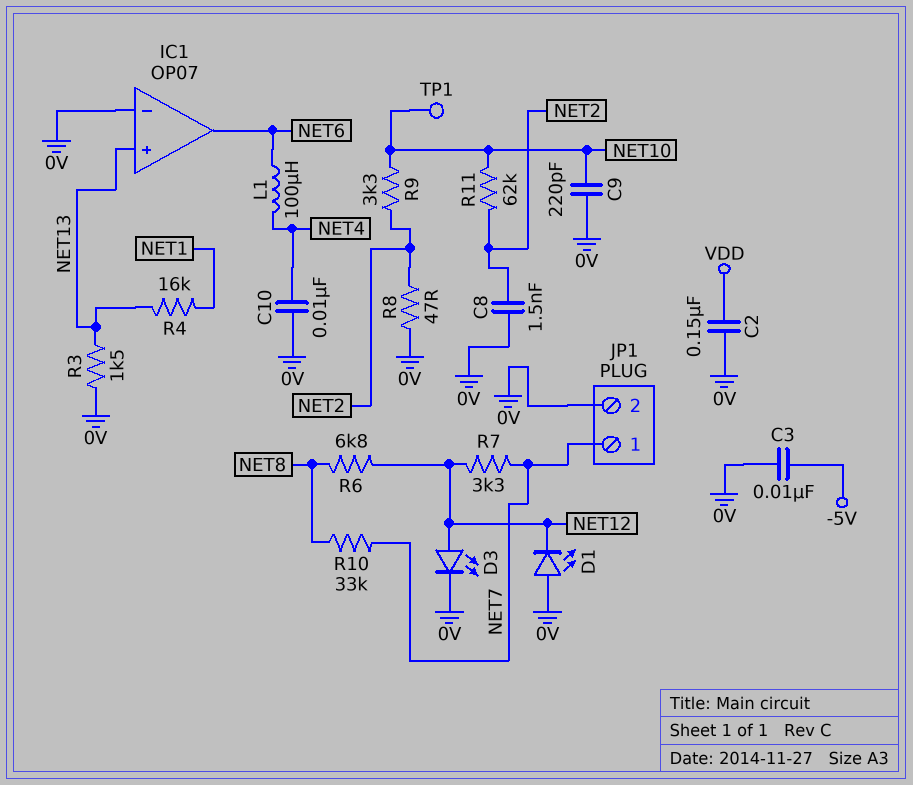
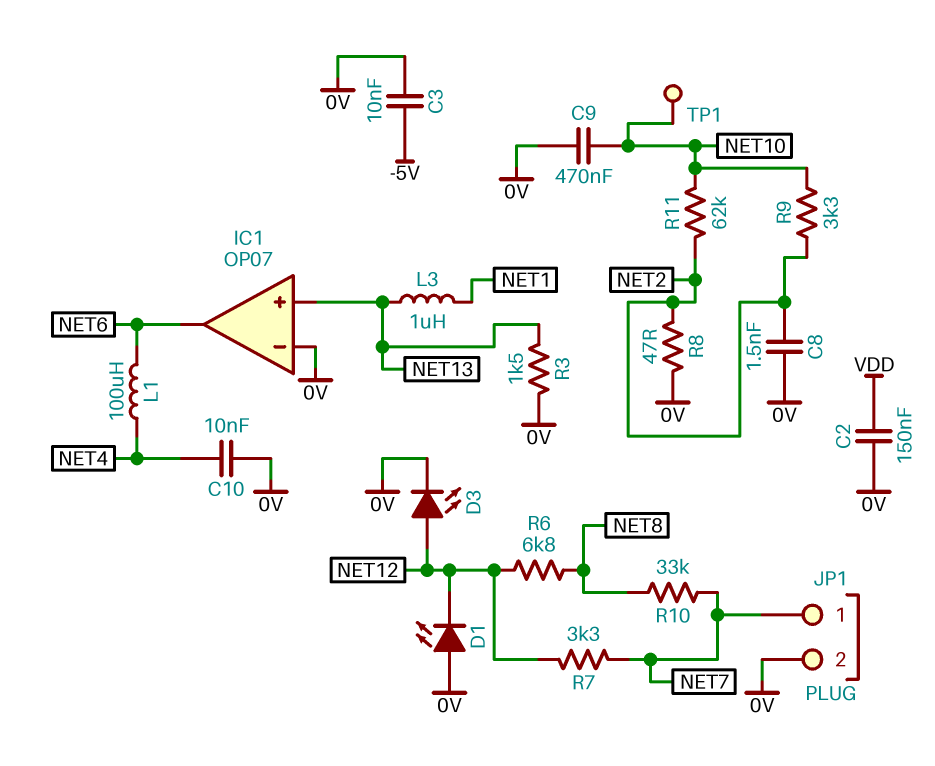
C9: 220pF (0V, NET10) -> 470nF (0V, NET10)
L3: none -> 1uH (NET1, NET13)
R4: 16k (NET1, NET13) -> none

